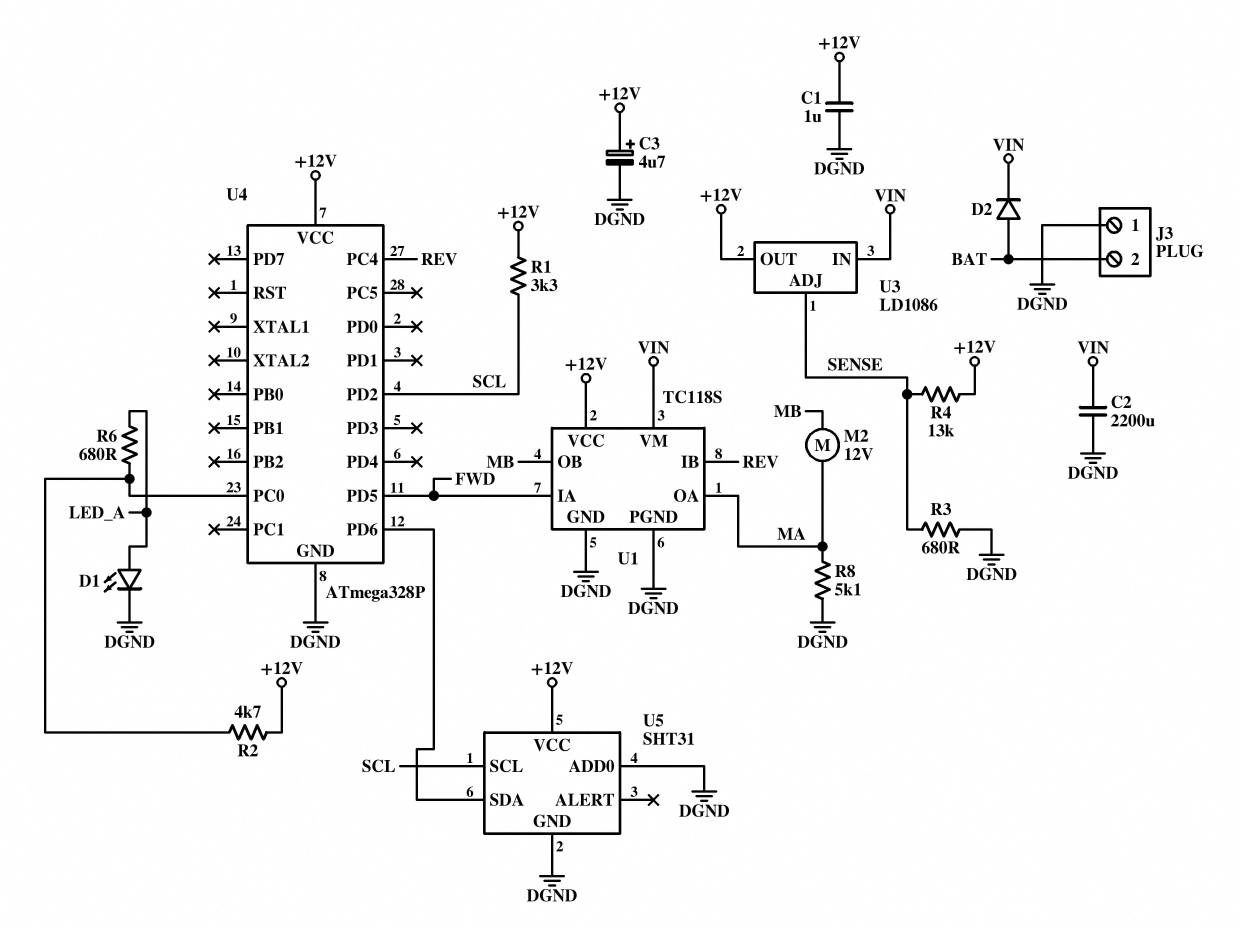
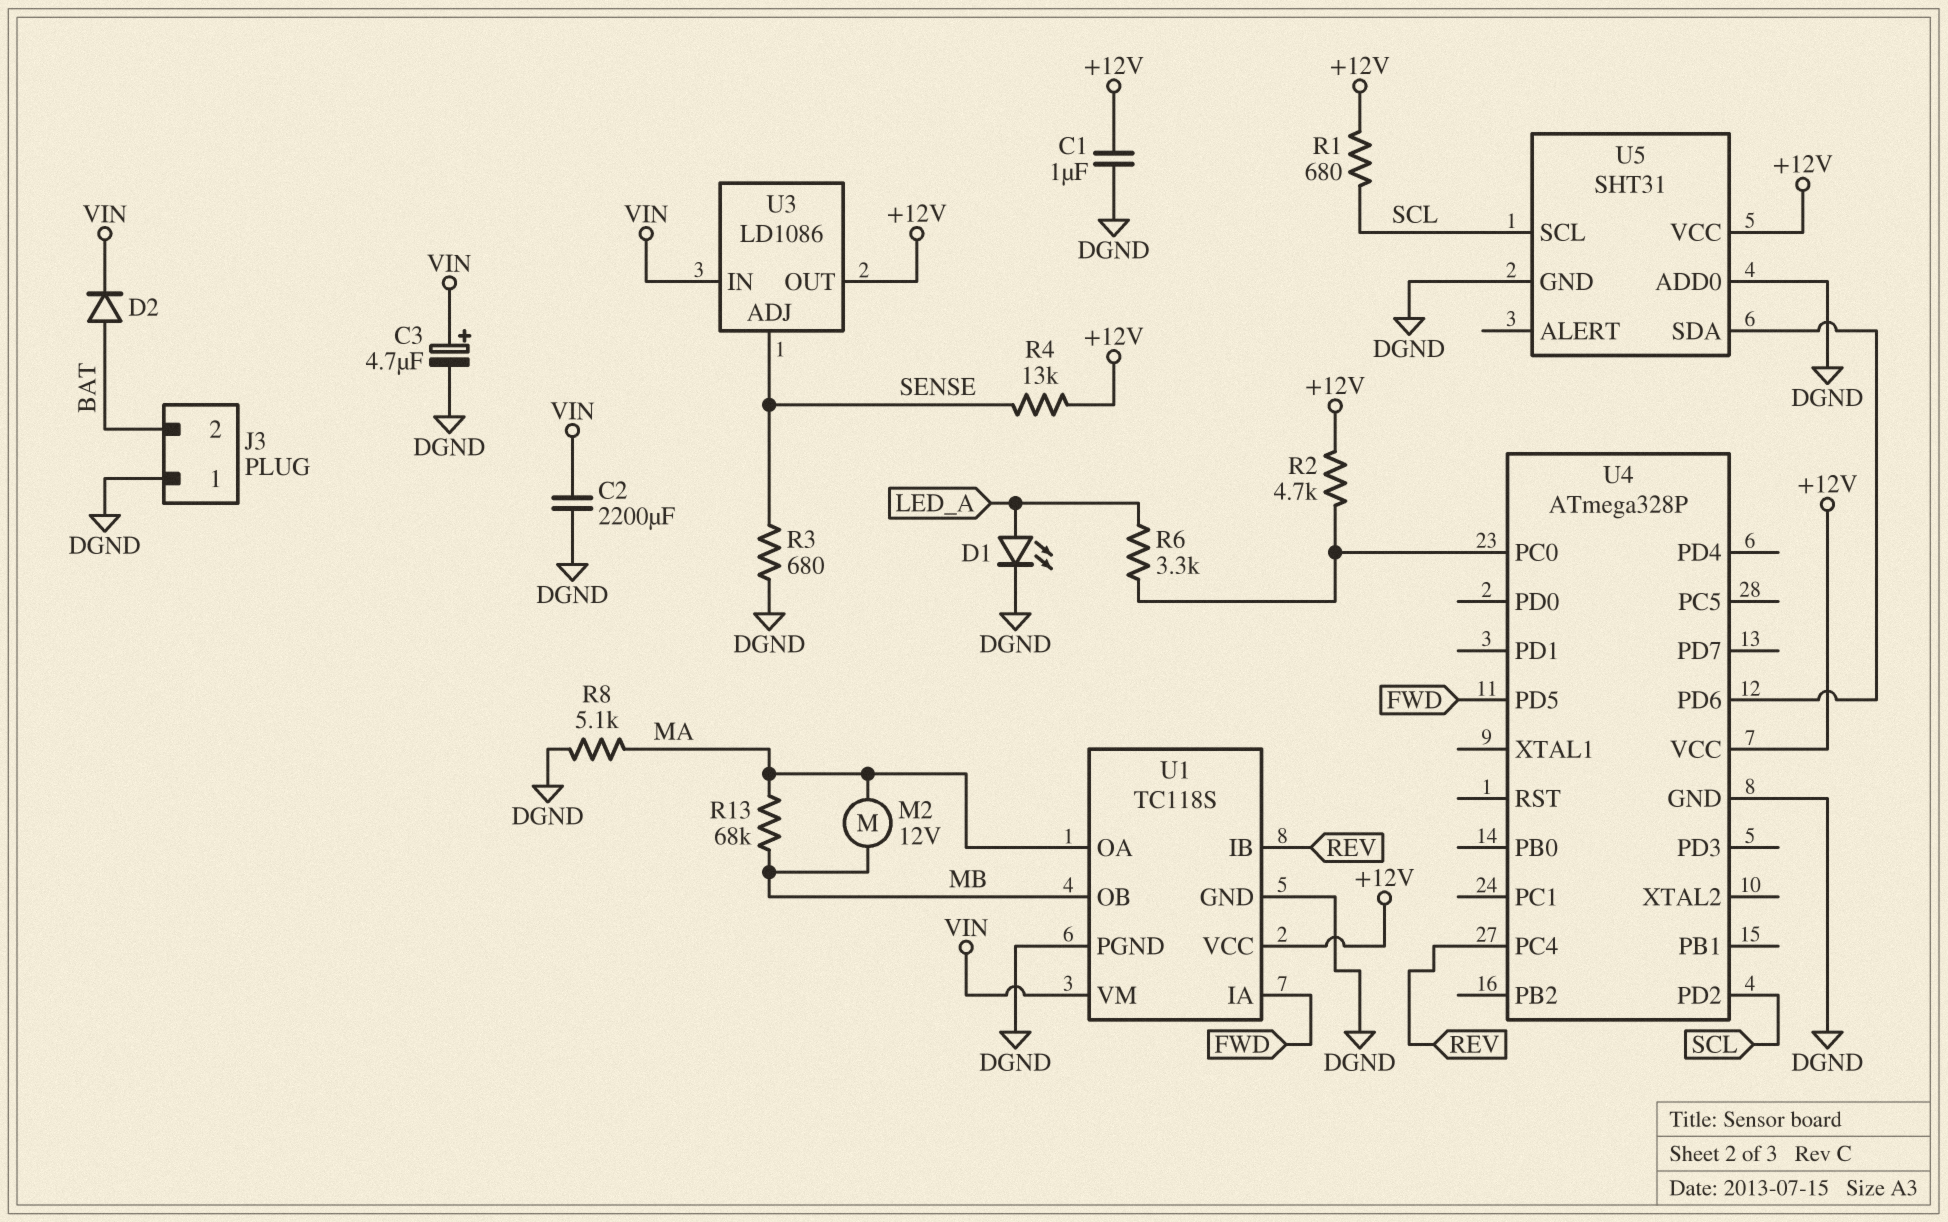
C3: 4.7uF (plus +12V, minus DGND) -> 4.7uF (plus VIN, minus DGND)
R1: 3.3k (+12V, SCL) -> 680 (+12V, SCL)
R6: 680 (LED_A, U4/PC0) -> 3.3k (LED_A, U4/PC0)
R13: none -> 68k (MA, MB)

